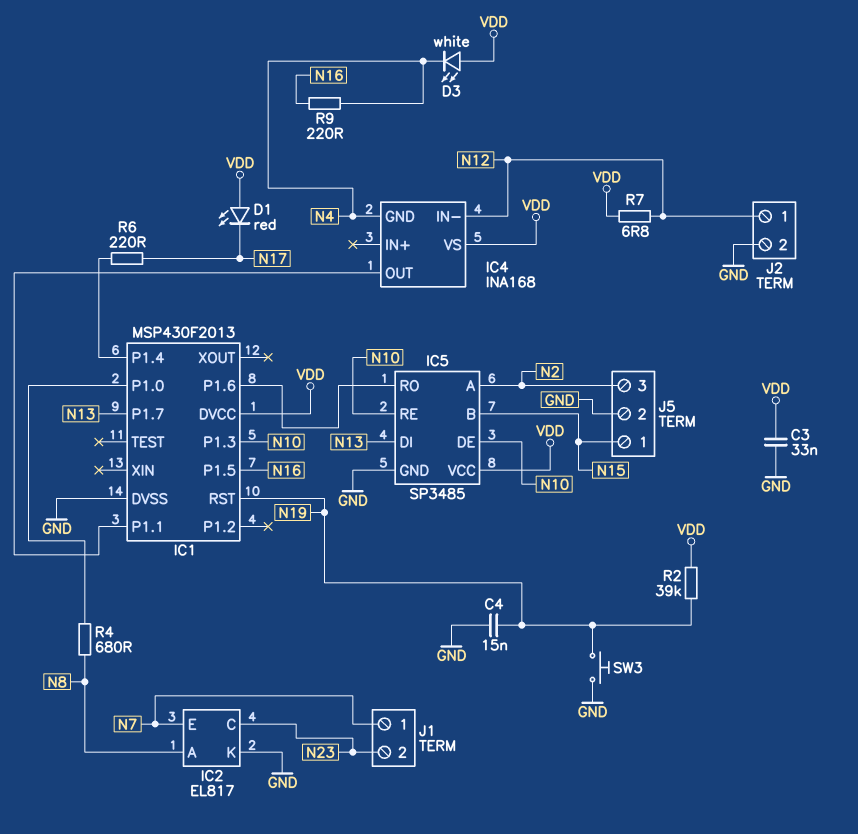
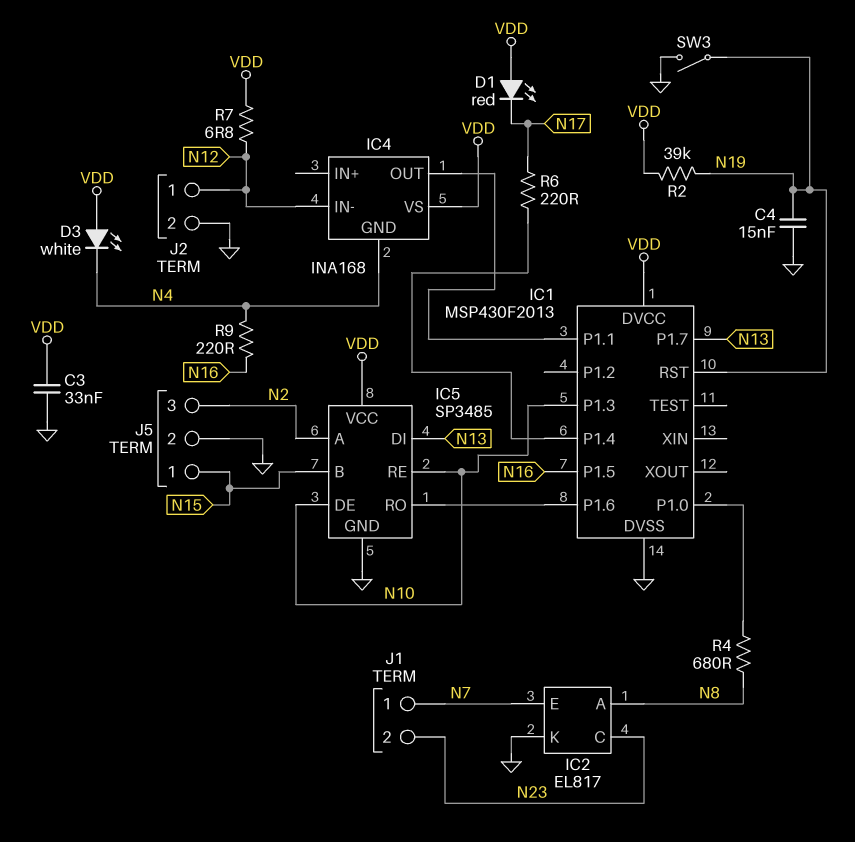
SW3: button (GND, N19) -> switch (GND, N19)

